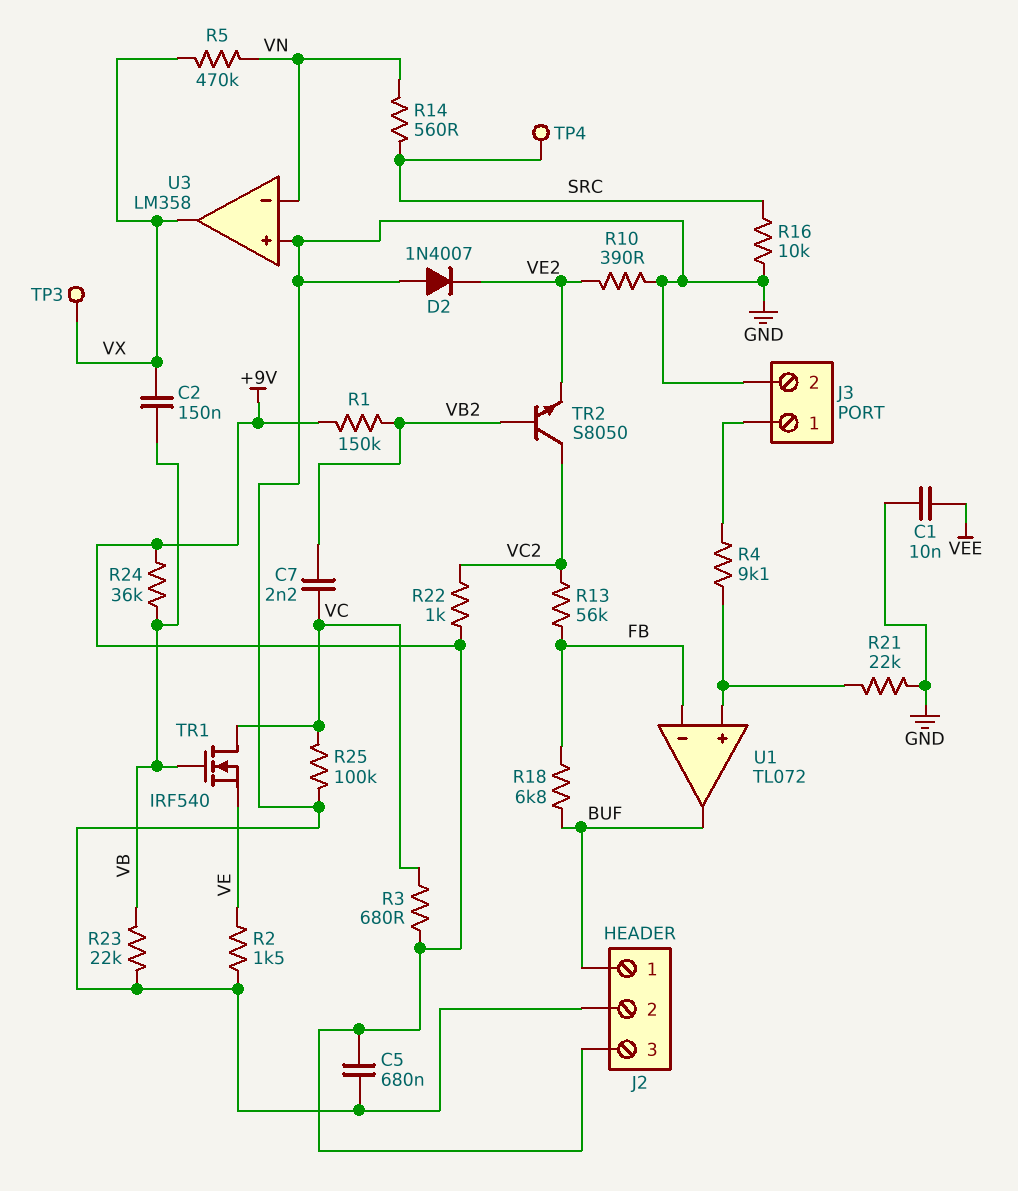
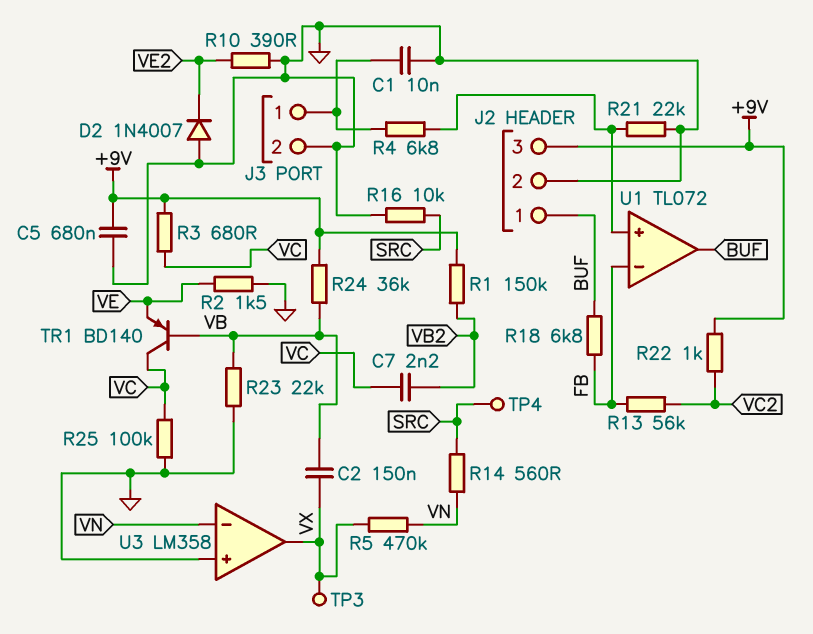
C1: 10nF (GND, VEE) -> 10nF (GND, J3/1)
R4: 9.1k (J3/1, U1/in+) -> 6.8k (J3/1, U1/in+)
TR1: NMOS IRF540 (G VB, D VC, S VE) -> PNP BD140 (B VB, C VC, E VE)
TR2: NPN S8050 (B VB2, C VC2, E VE2) -> none

